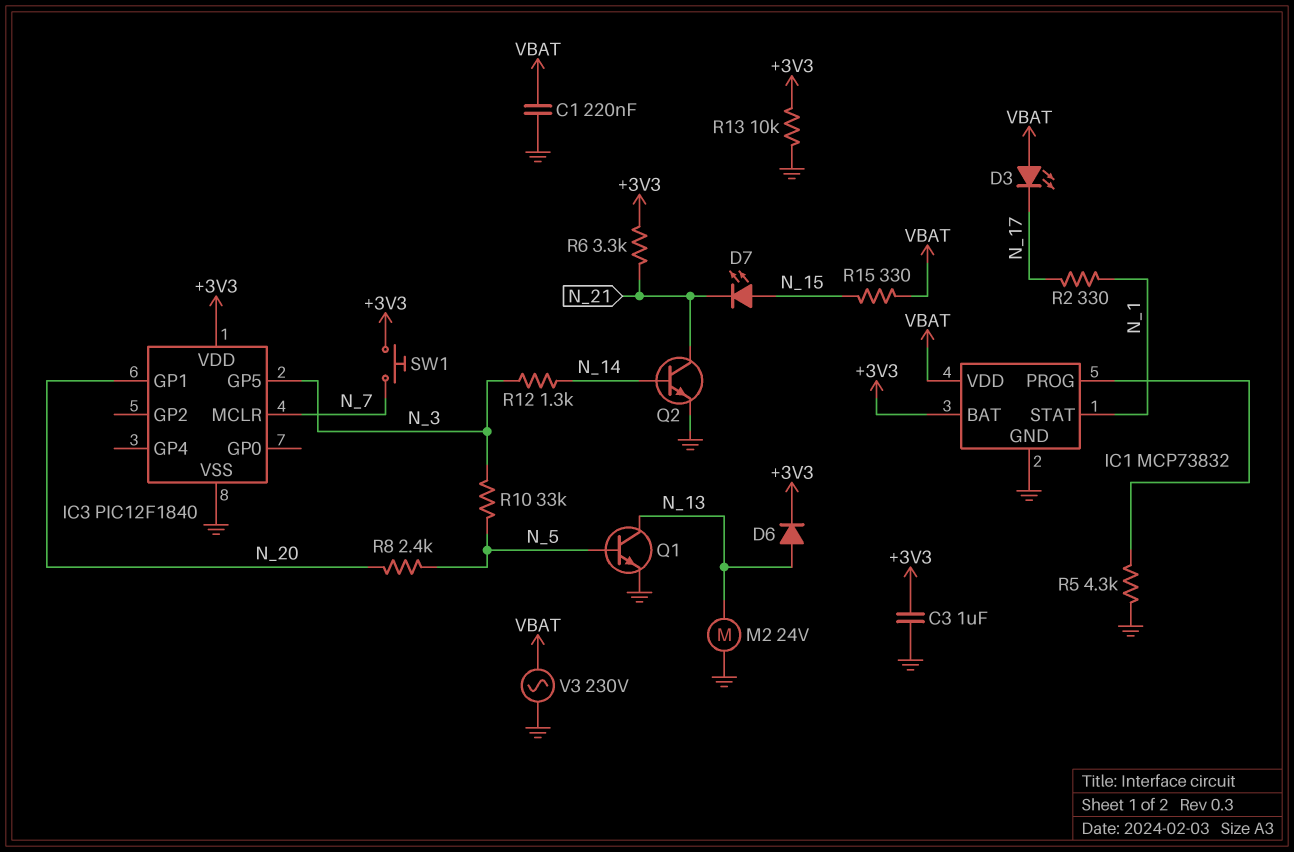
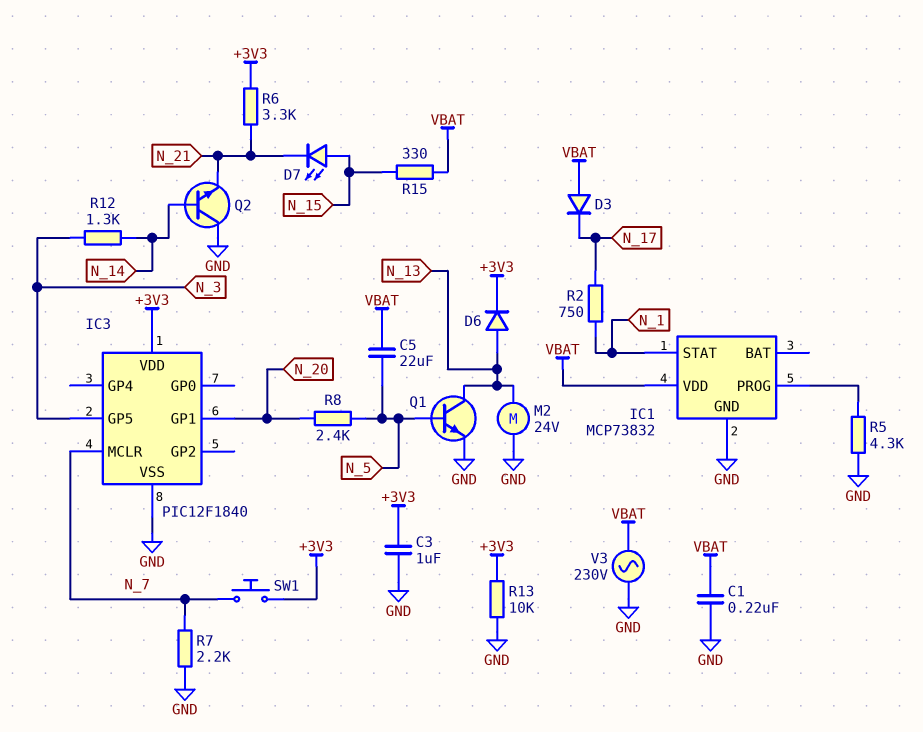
C5: none -> 22uF (N_5, VBAT)
D3: LED (A VBAT, K N_17) -> diode (A VBAT, K N_17)
IC1 pin BAT: +3V3 -> none
Q2: NPN (B N_14, C N_21, E GND) -> NPN (B N_14, C GND, E N_21)
R2: 330 (N_1, N_17) -> 750 (N_1, N_17)
R7: none -> 2.2k (GND, N_7)
R10: 33k (N_3, N_5) -> none

